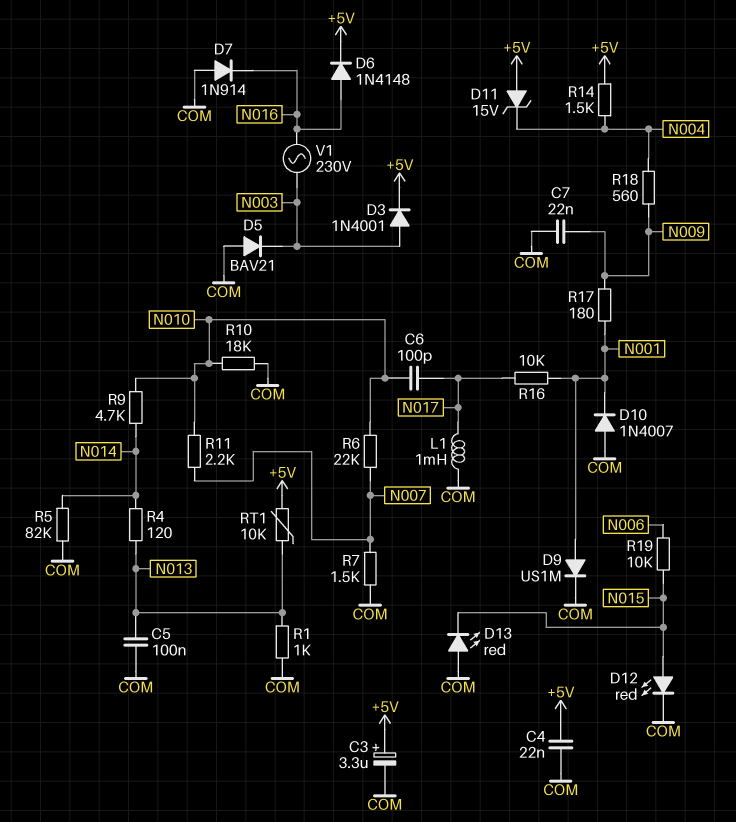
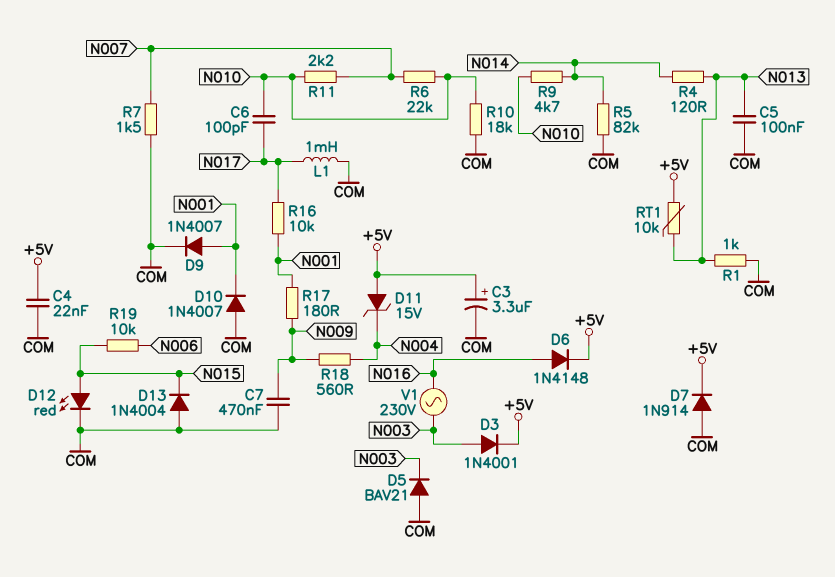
C7: 22nF (COM, N009) -> 470nF (COM, N009)
D7: diode 1N914 (A COM, K N016) -> diode 1N914 (A COM, K +5V)
D9: diode US1M (A N001, K COM) -> diode 1N4007 (A N001, K COM)
D13: LED red (A COM, K N015) -> diode 1N4004 (A COM, K N015)
R14: 1.5k (+5V, N004) -> none

